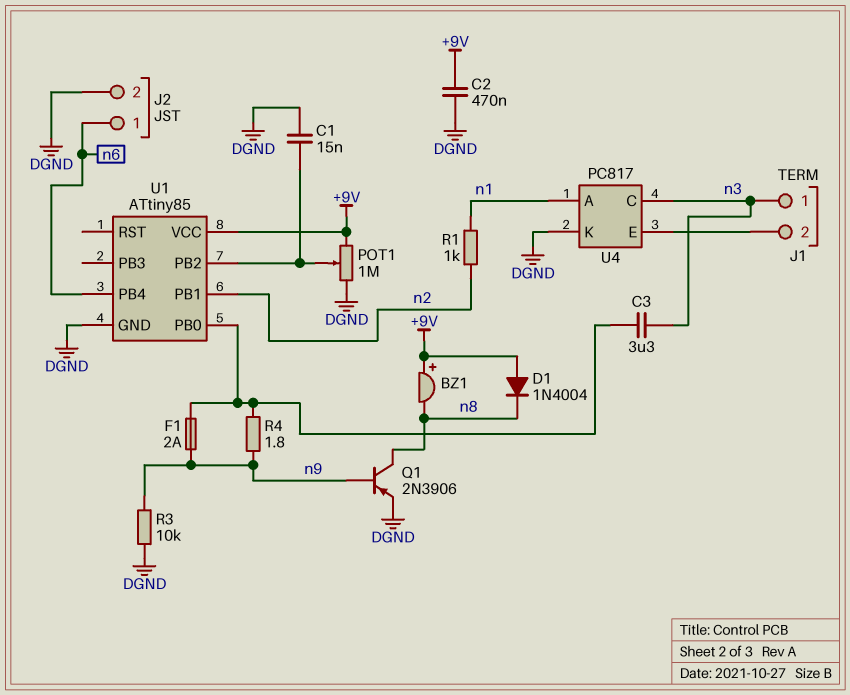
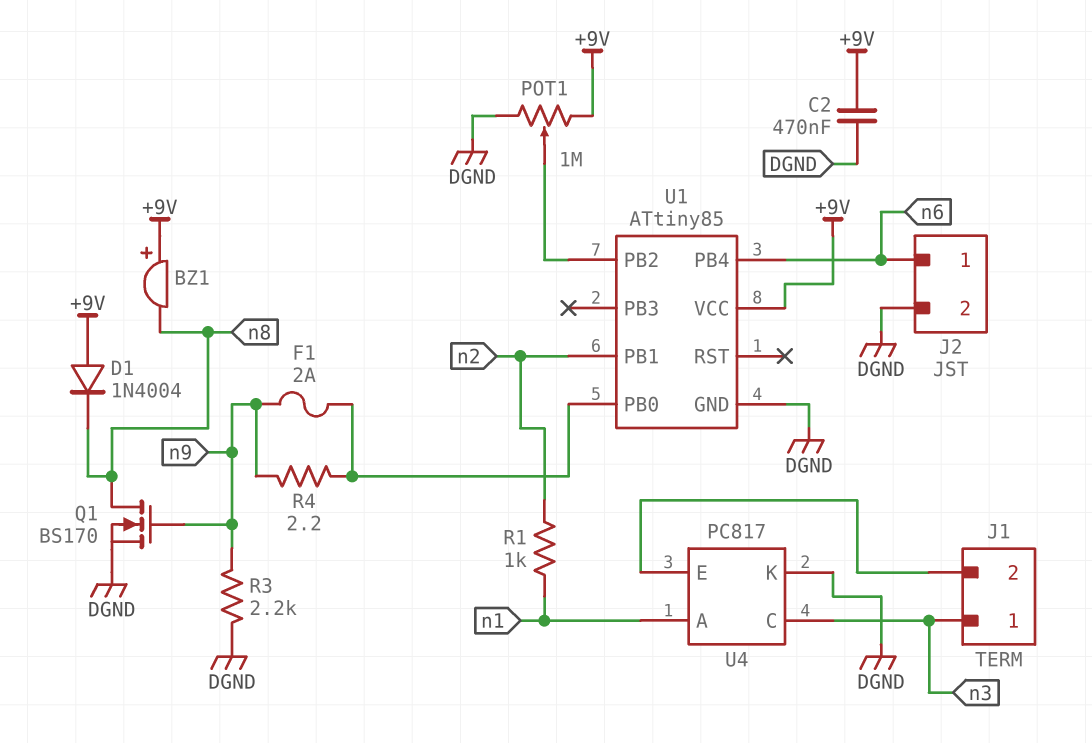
C1: 15nF (DGND, U1/PB2) -> none
C3: 3.3uF (U1/PB0, n3) -> none
Q1: PNP 2N3906 (B n9, C n8, E DGND) -> NMOS BS170 (G n9, D n8, S DGND)
R3: 10k (DGND, n9) -> 2.2k (DGND, n9)
R4: 1.8 (U1/PB0, n9) -> 2.2 (U1/PB0, n9)

